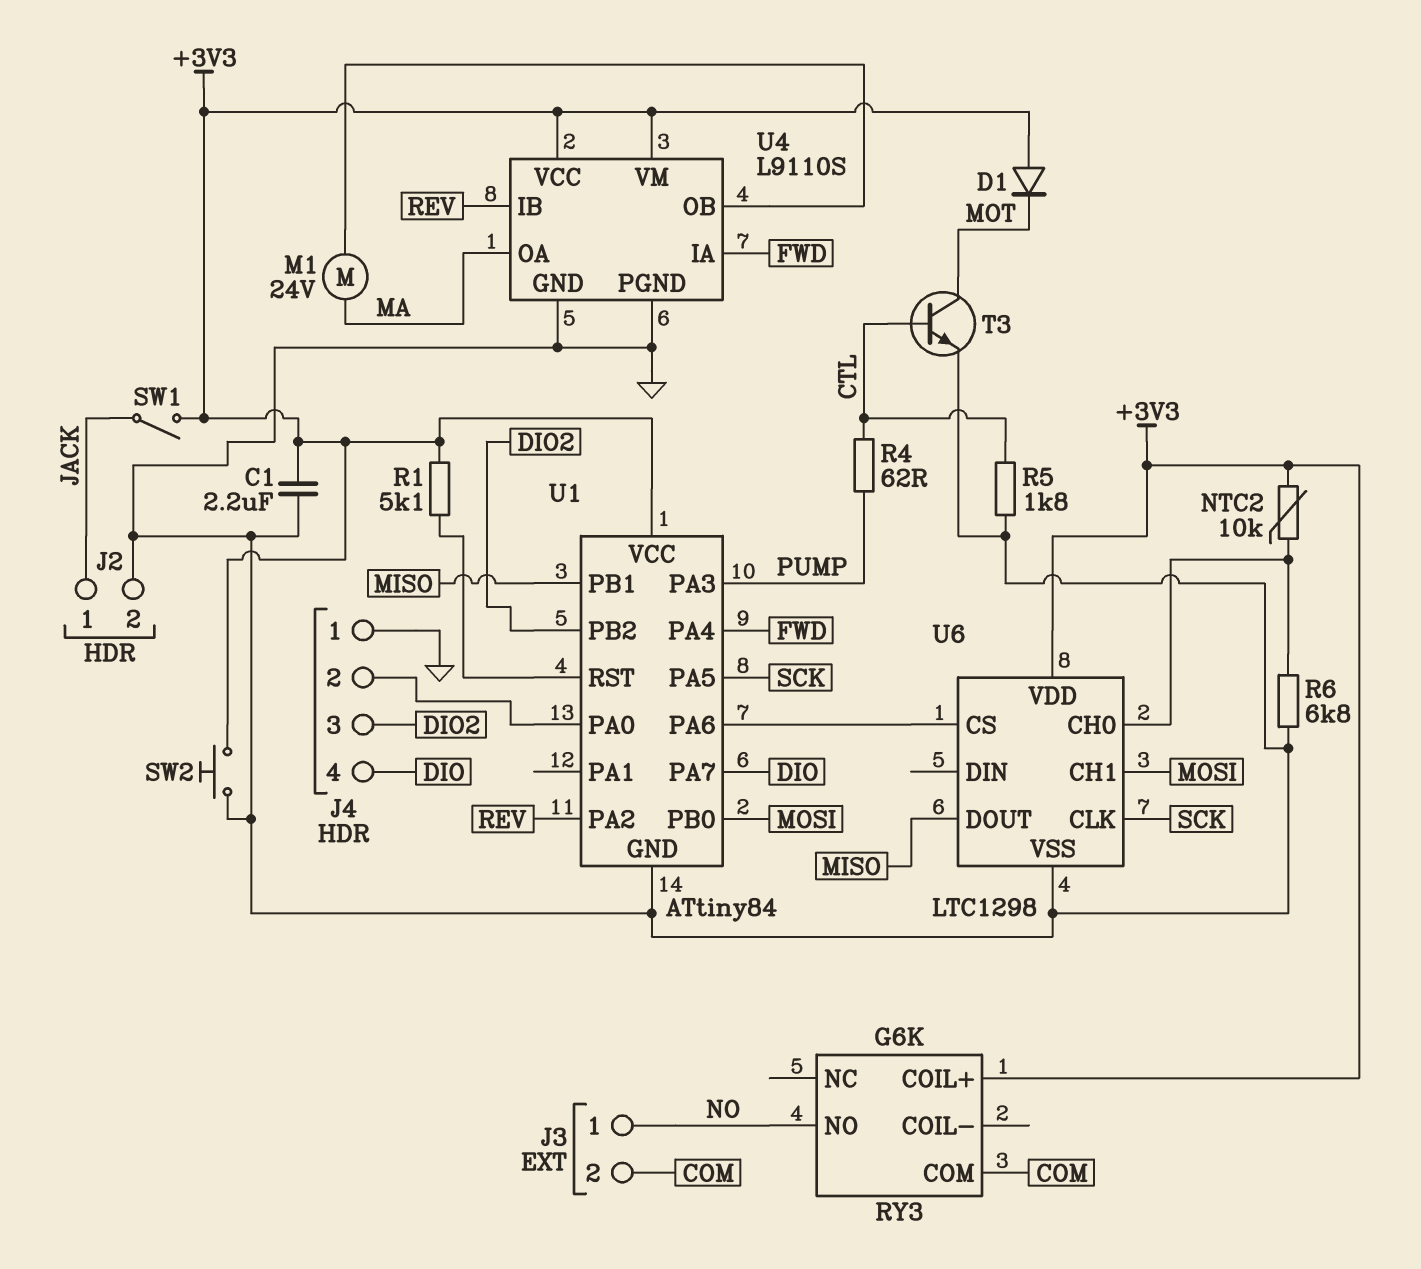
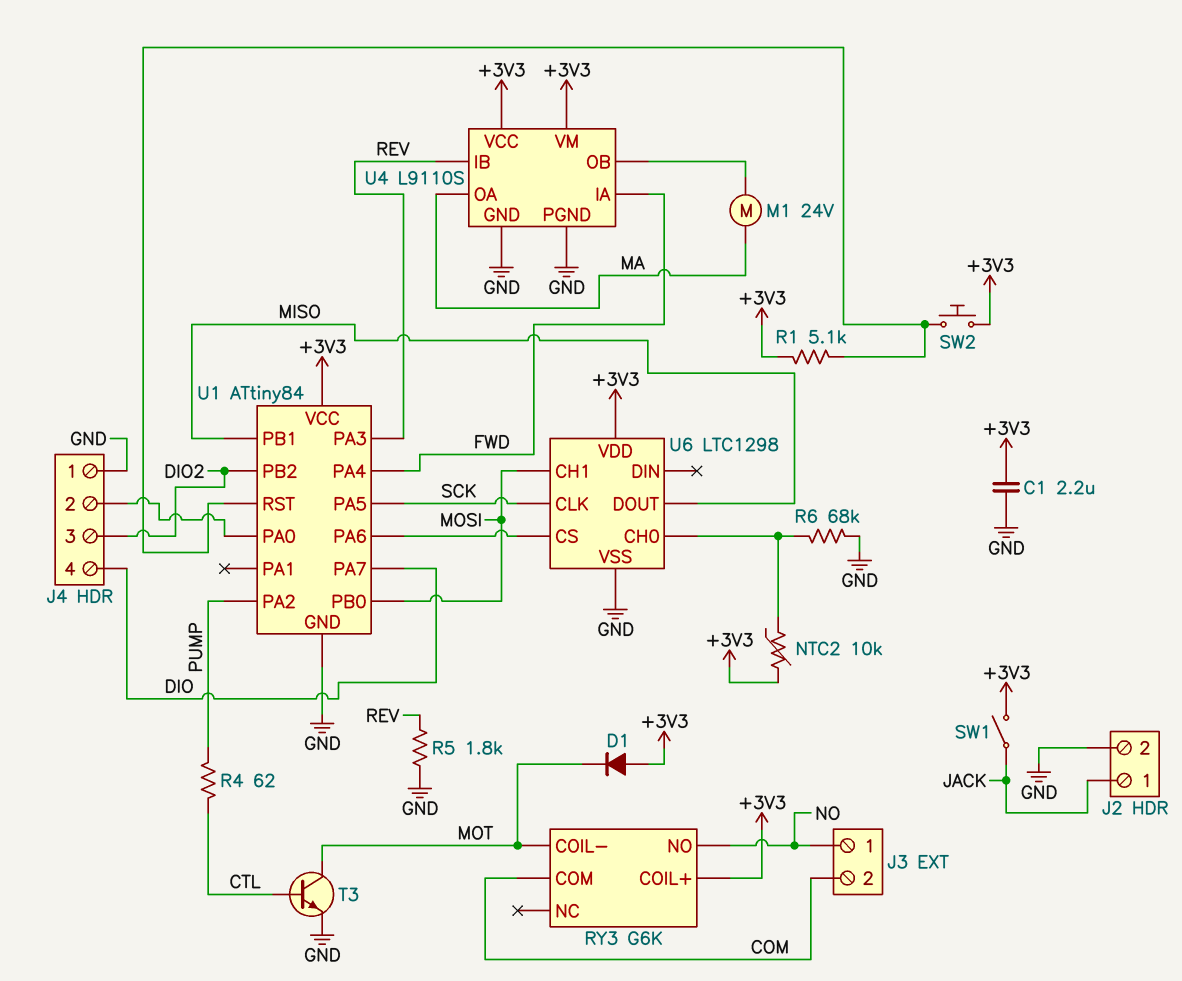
R5: 1.8k (CTL, GND) -> 1.8k (GND, REV)
R6: 6.8k (GND, U6/CH0) -> 68k (GND, U6/CH0)
RY3 pin COIL-: none -> MOT
SW2: button (+3V3, GND) -> button (+3V3, U1/RST)
U1 pin PA2: REV -> PUMP
U1 pin PA3: PUMP -> REV

